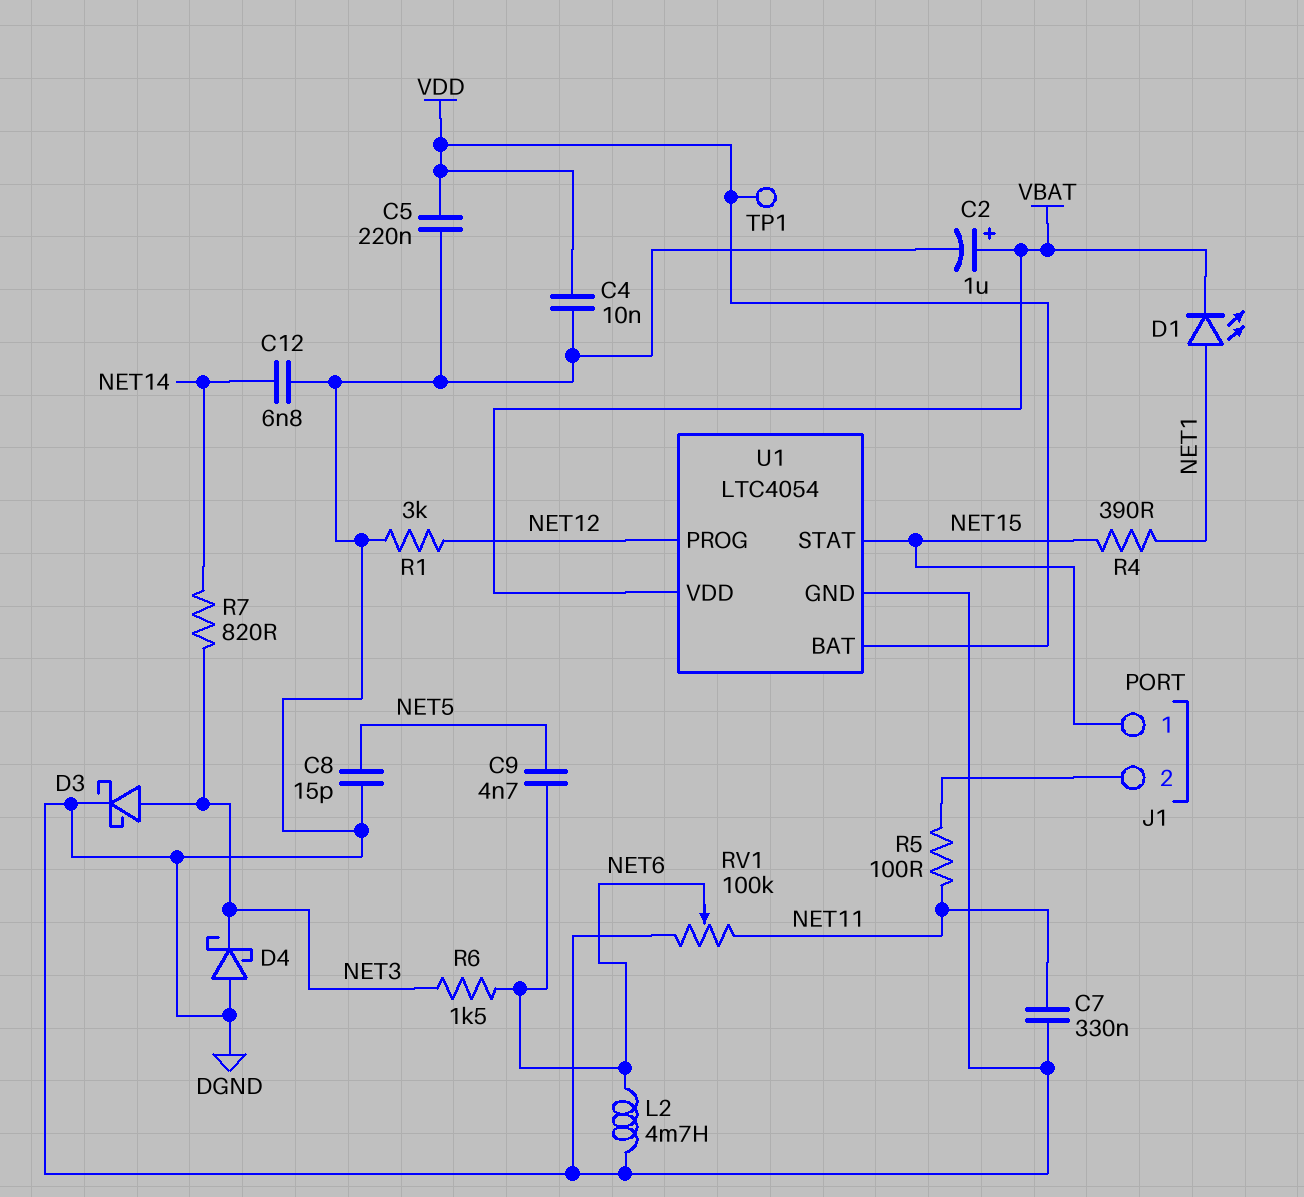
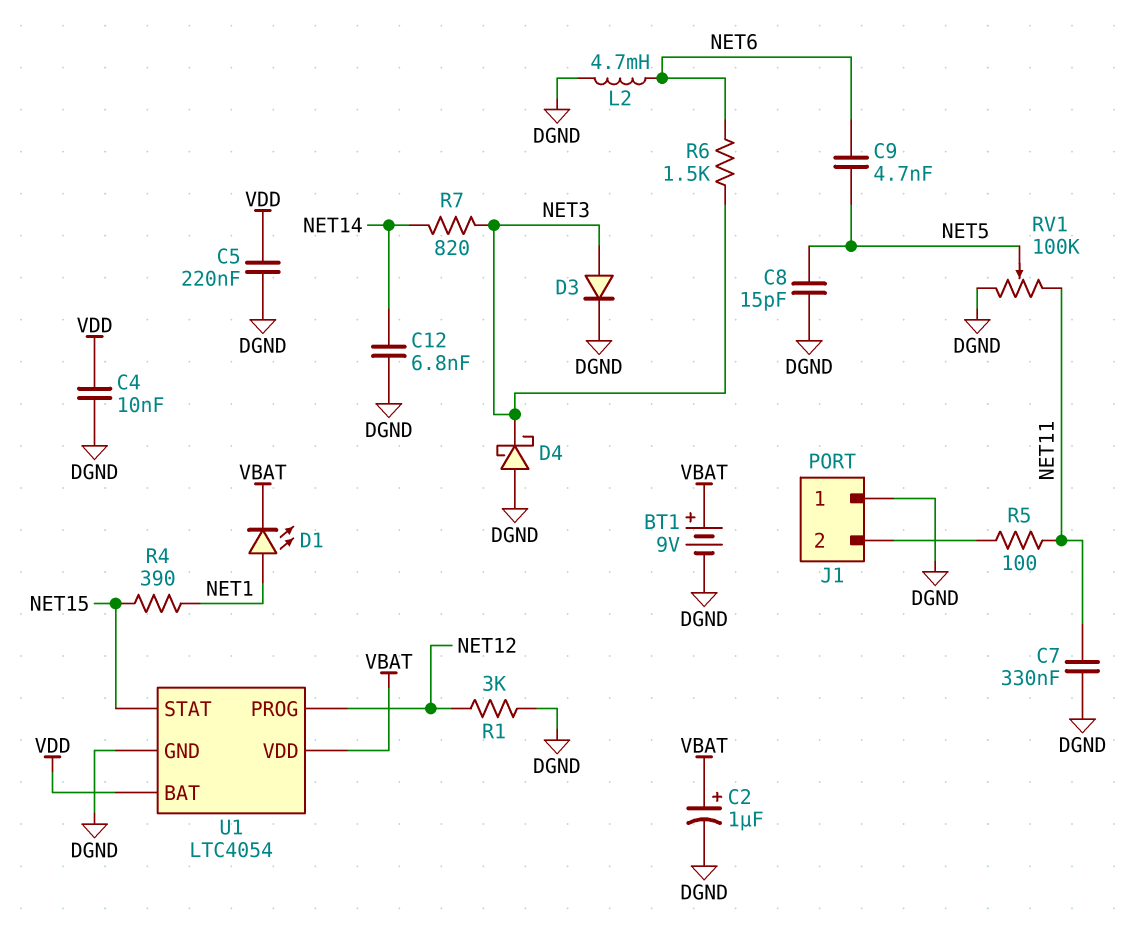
BT1: none -> 9V (plus VBAT, minus DGND)
D3: schottky (A NET3, K DGND) -> diode (A NET3, K DGND)
J1 pin 1: NET15 -> DGND
RV1: 100k (DGND, NET11, wiper NET6) -> 100k (DGND, NET11, wiper NET5)
TP1: test point (VDD) -> none

